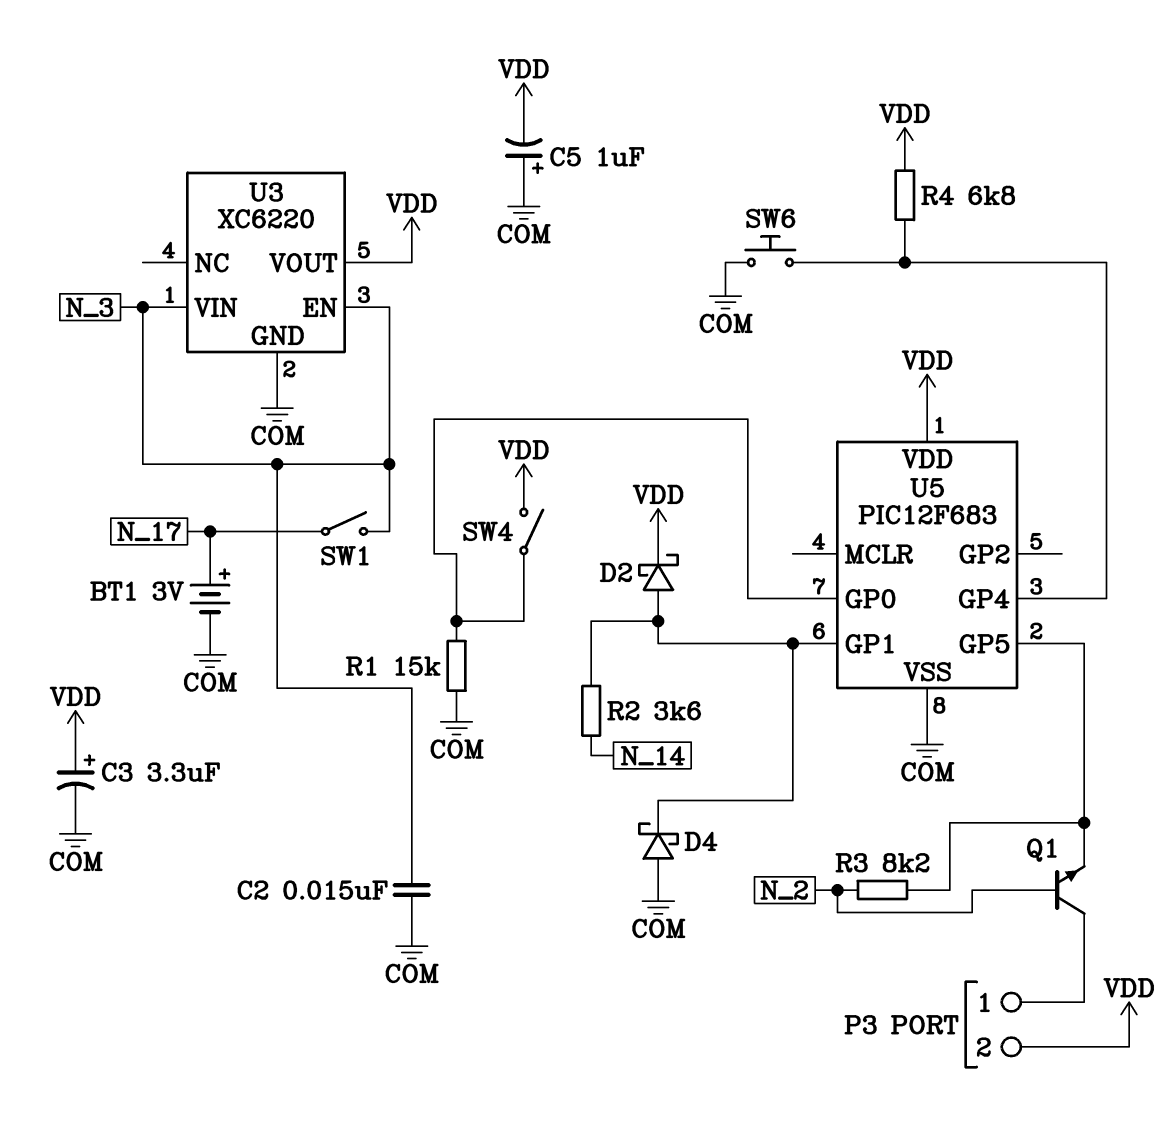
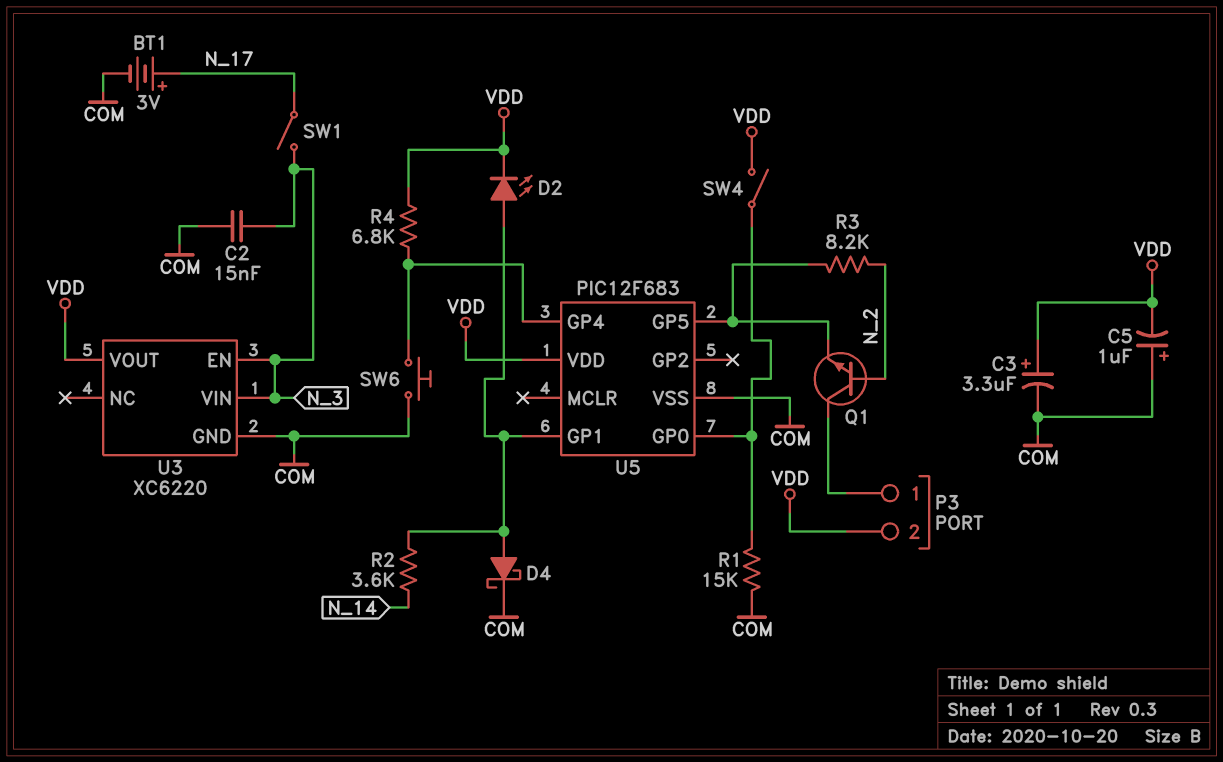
D2: schottky (A U5/GP1, K VDD) -> LED (A U5/GP1, K VDD)
D4: schottky (A COM, K U5/GP1) -> schottky (A U5/GP1, K COM)

